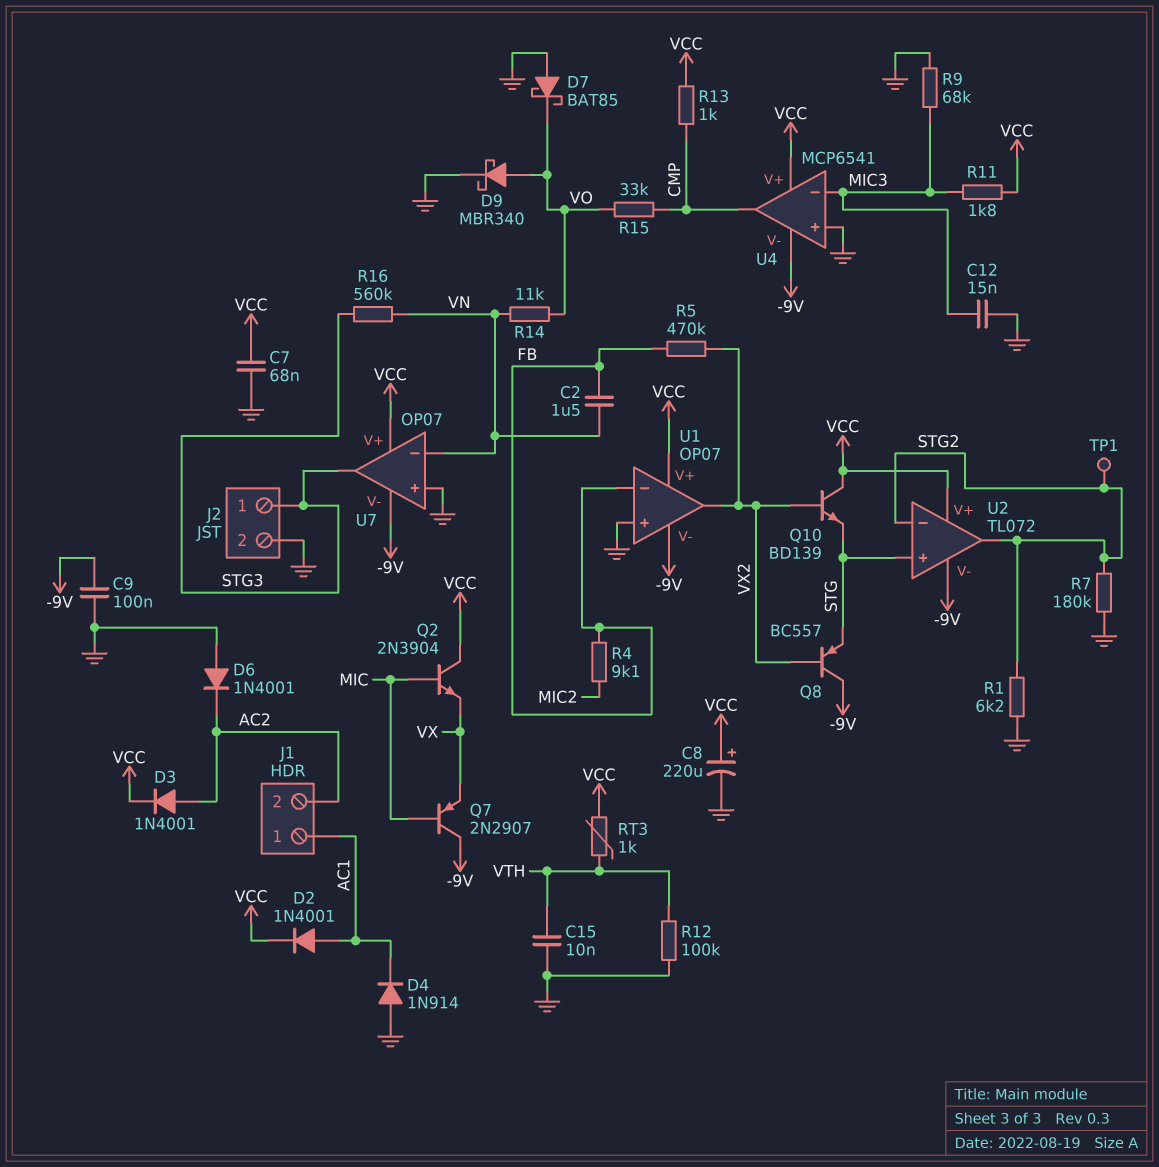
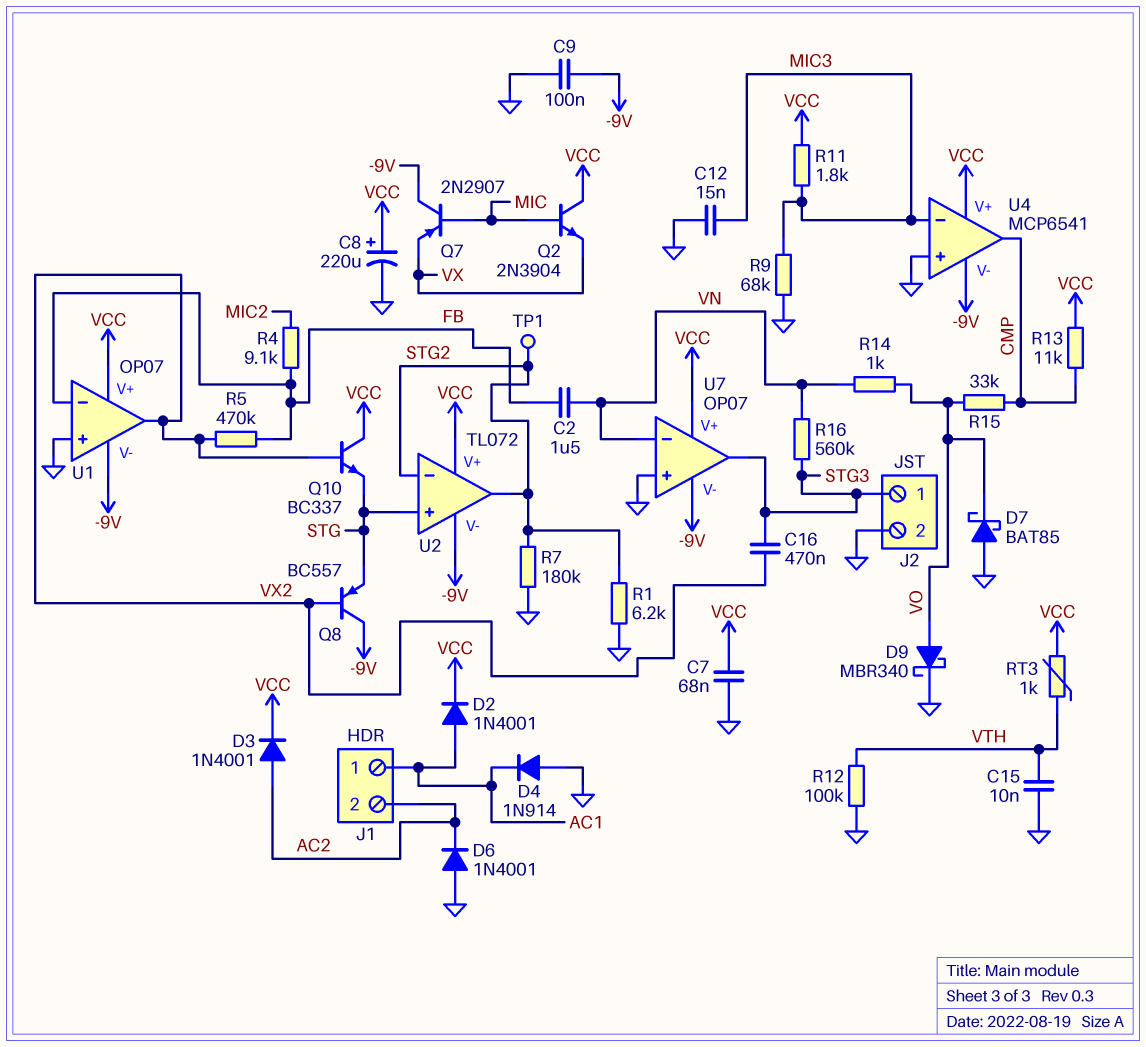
C16: none -> 470nF (STG3, VX2)
Q10: NPN BD139 (B VX2, C VCC, E STG) -> NPN BC337 (B VX2, C VCC, E STG)
R13: 1k (CMP, VCC) -> 11k (CMP, VCC)
R14: 11k (VN, VO) -> 1k (VN, VO)

